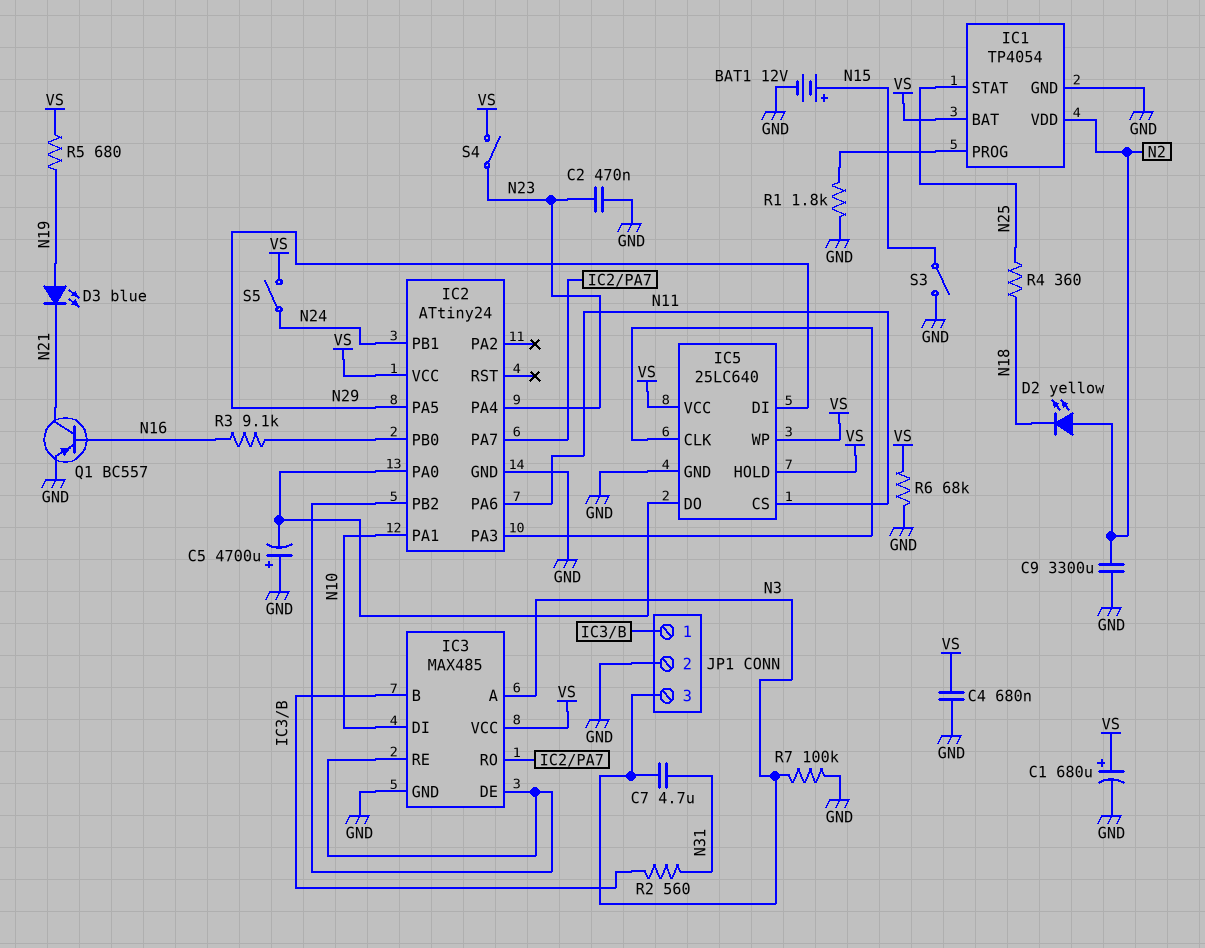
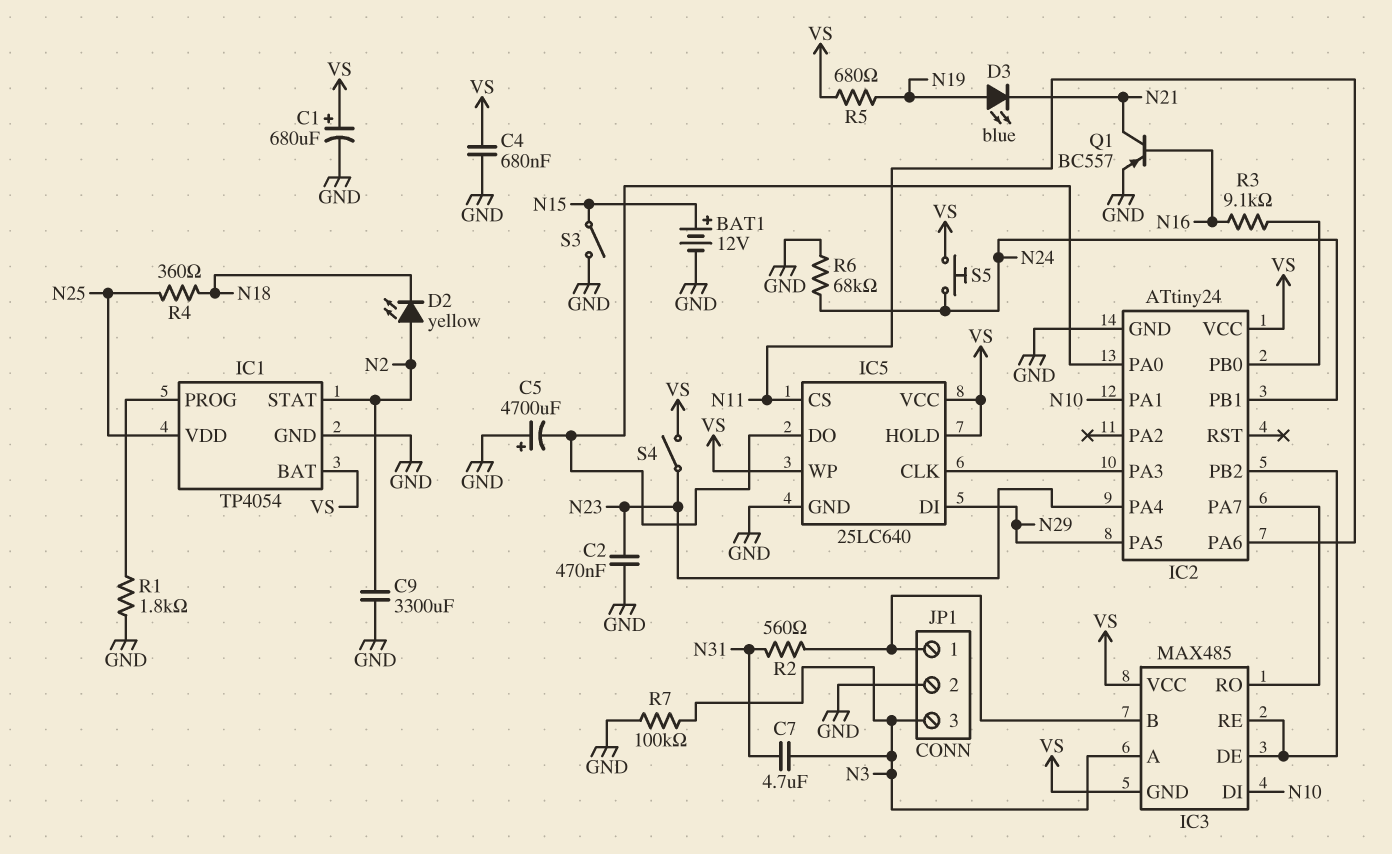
IC1 pin STAT: N25 -> N2
IC1 pin VDD: N2 -> N25
IC3 pin GND: GND -> VS
R6: 68k (GND, VS) -> 68k (GND, N24)
S5: switch (N24, VS) -> button (N24, VS)

